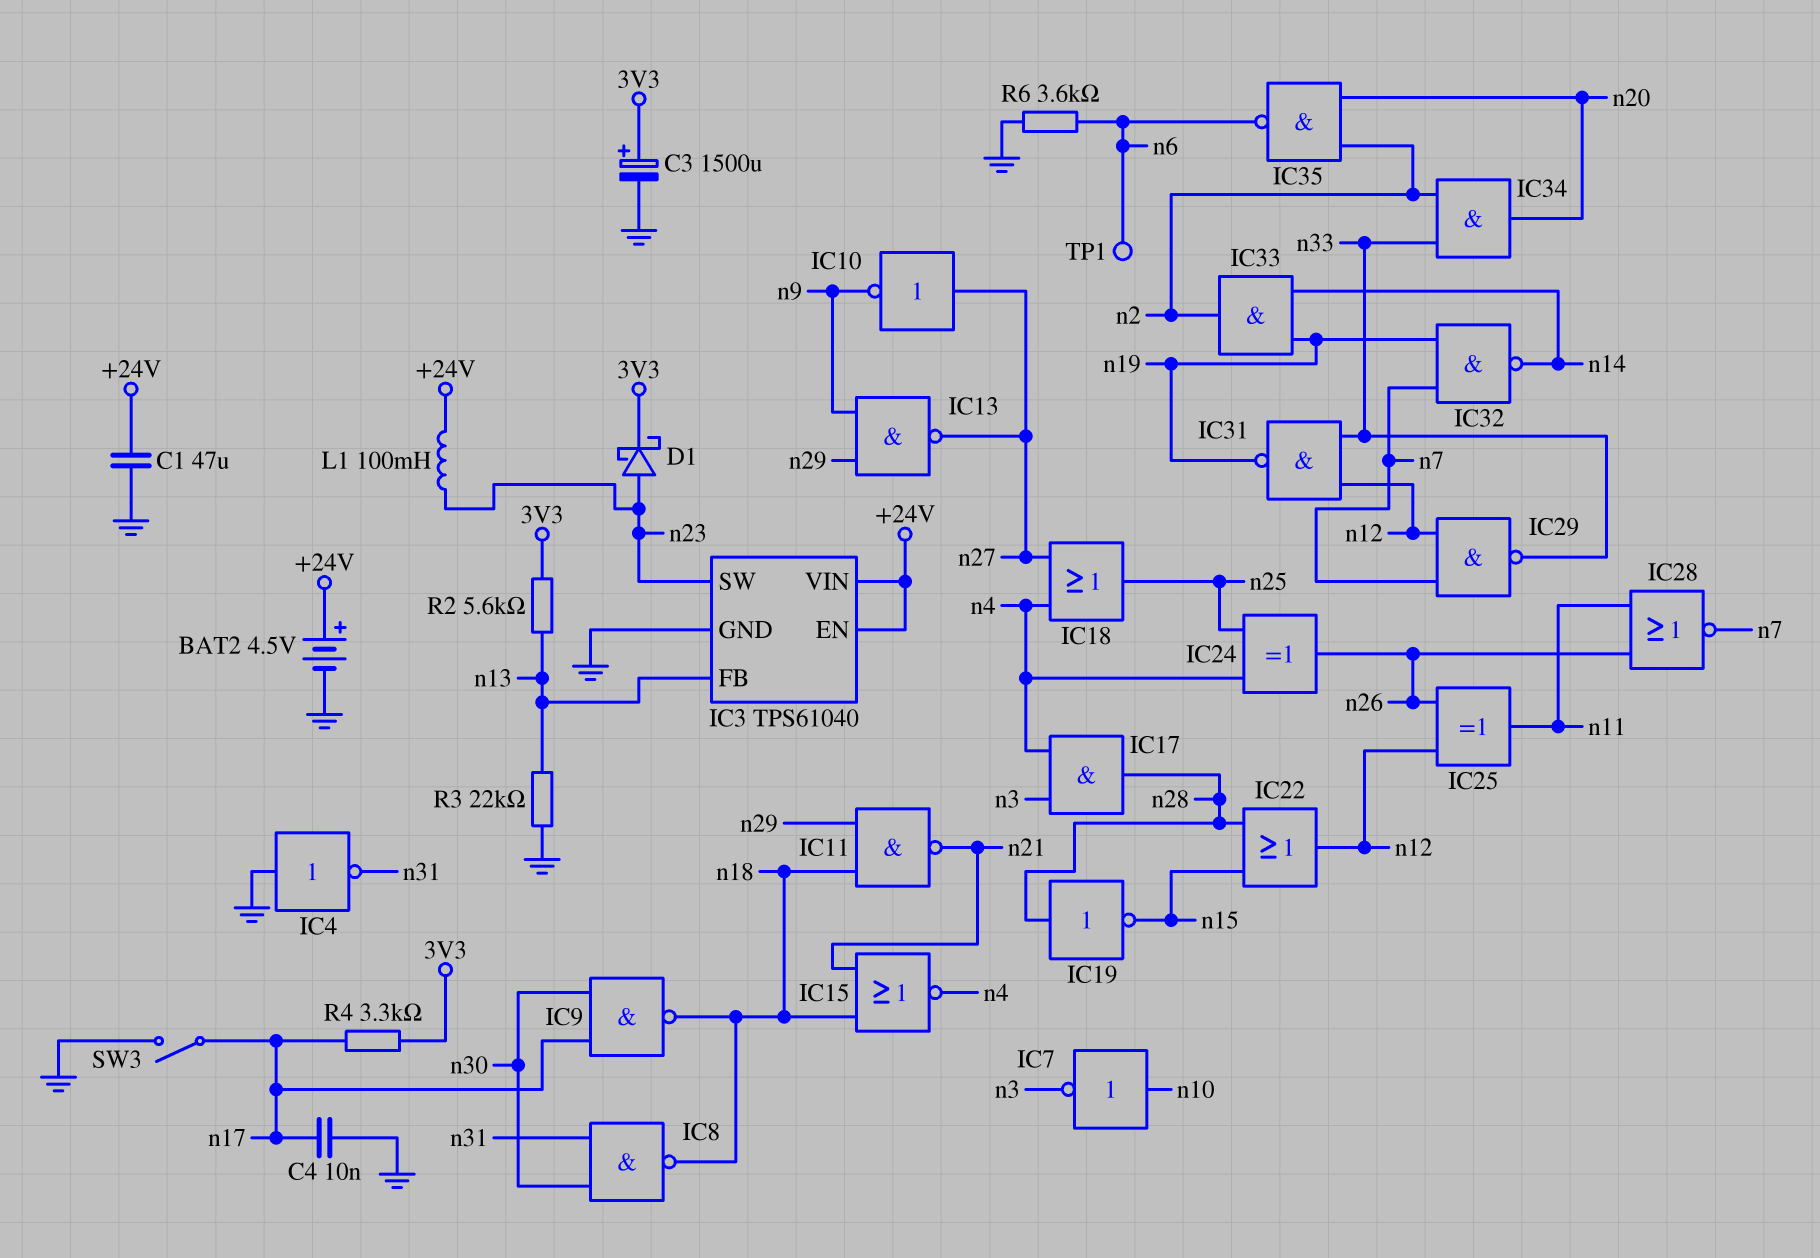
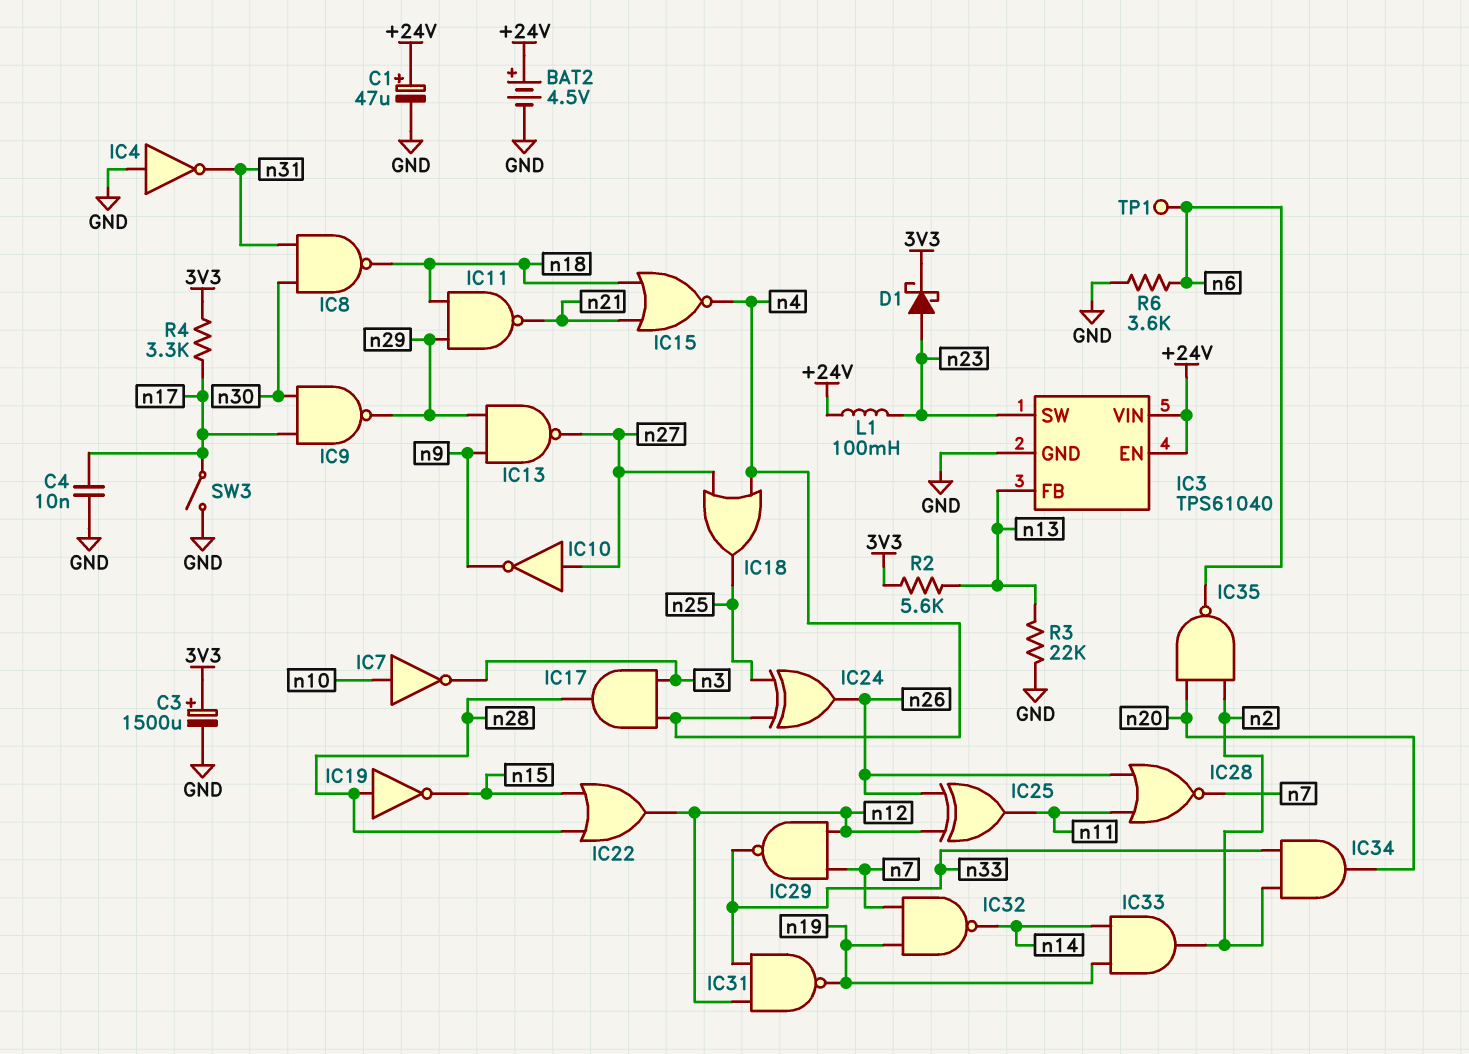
C1: 47uF (+24V, GND) -> 47uF (plus +24V, minus GND)
IC9: NAND (in n17, in n30, out n18) -> NAND (in n17, in n30, out n29)

